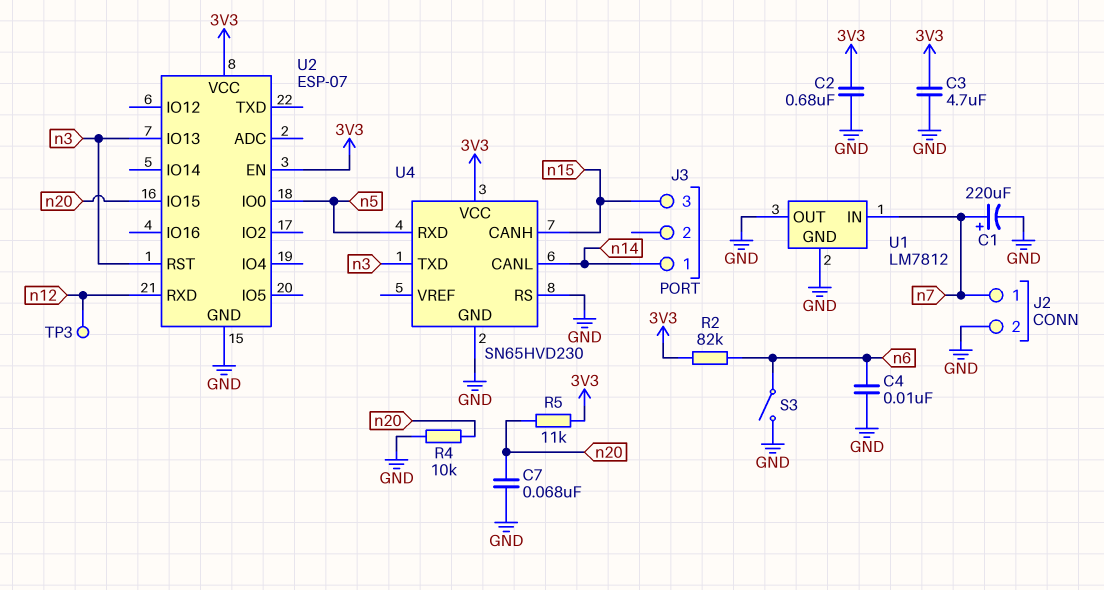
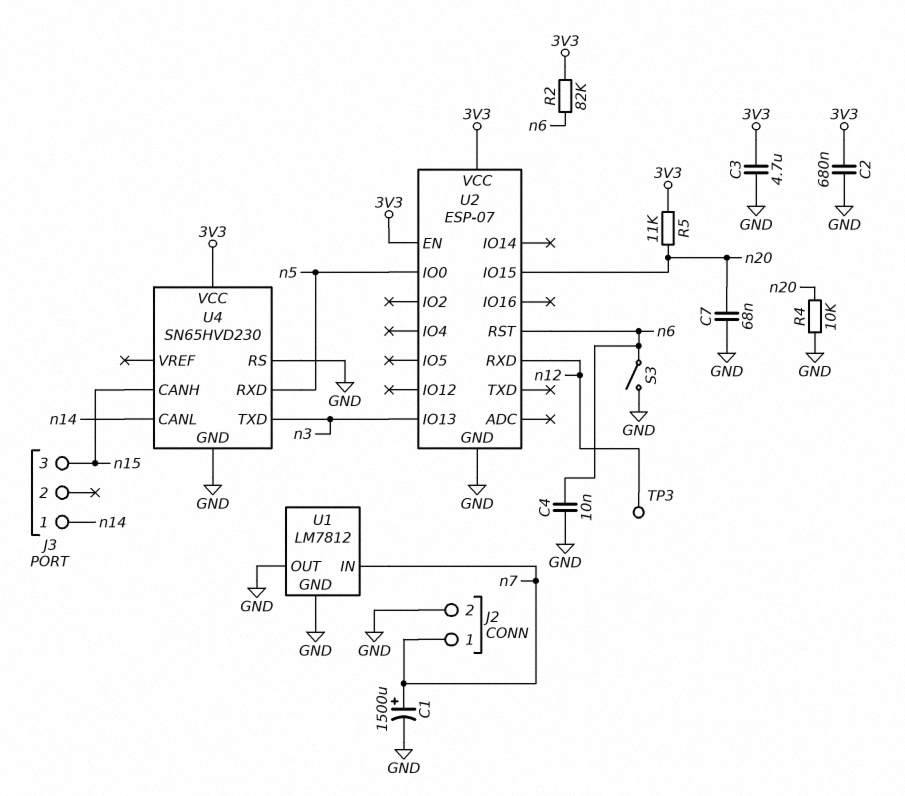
C1: 220uF (plus n7, minus GND) -> 1500uF (plus n7, minus GND)
U2 pin RST: n3 -> n6

